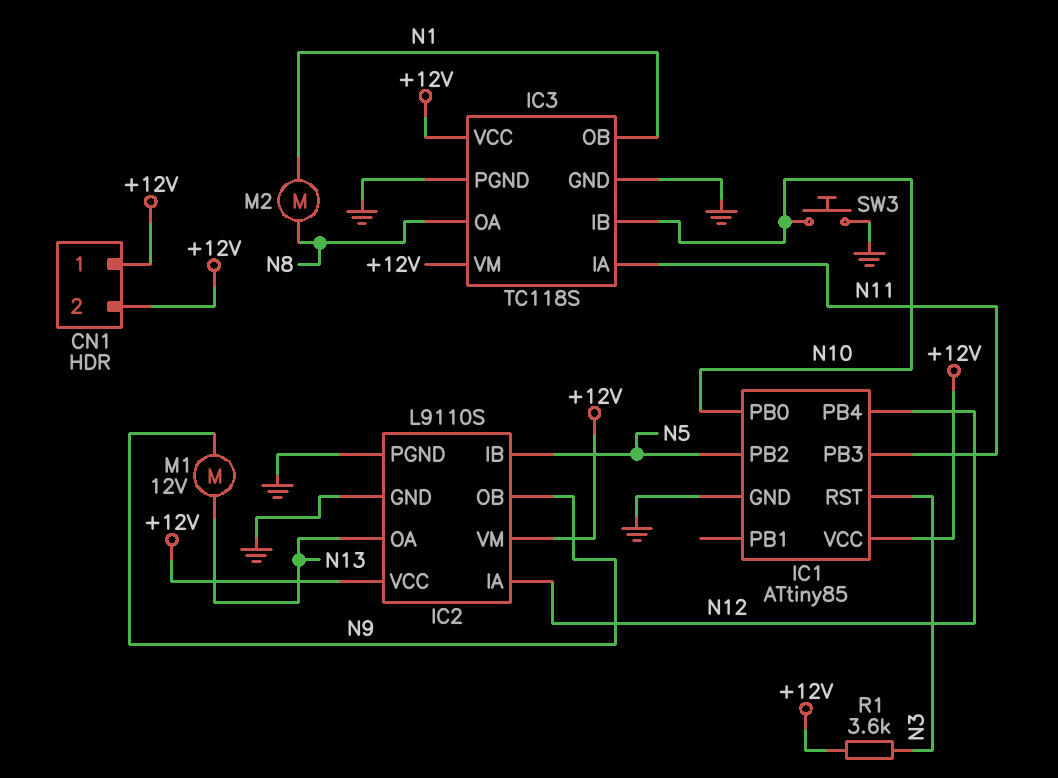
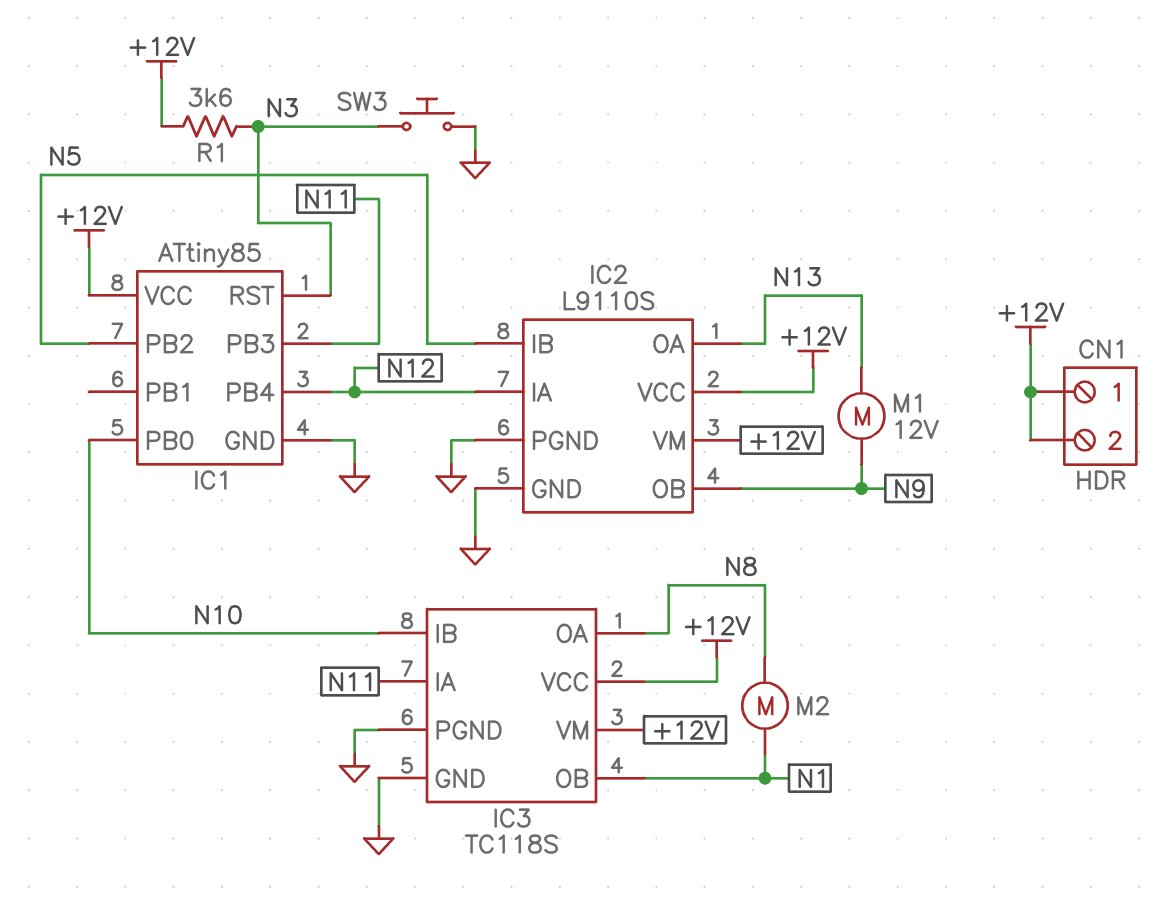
SW3: button (GND, N10) -> button (GND, N3)

